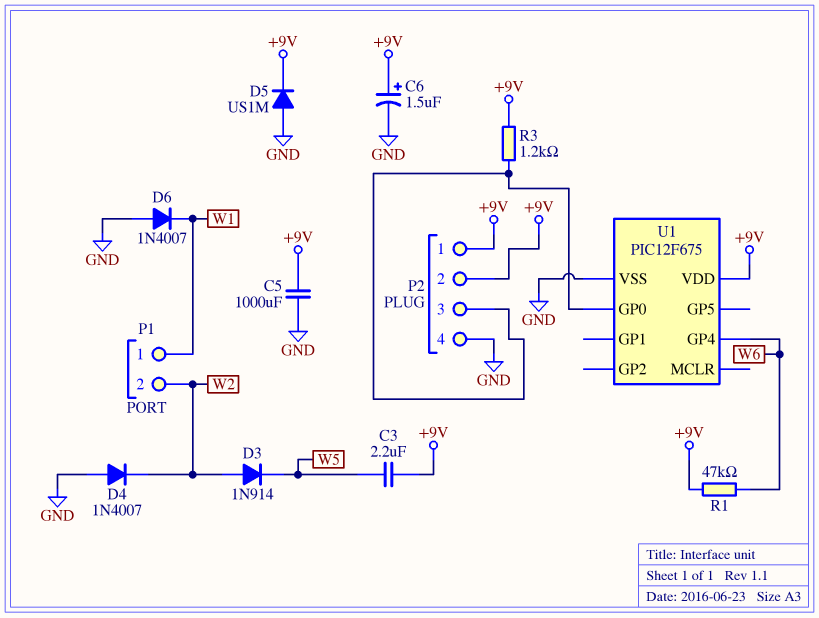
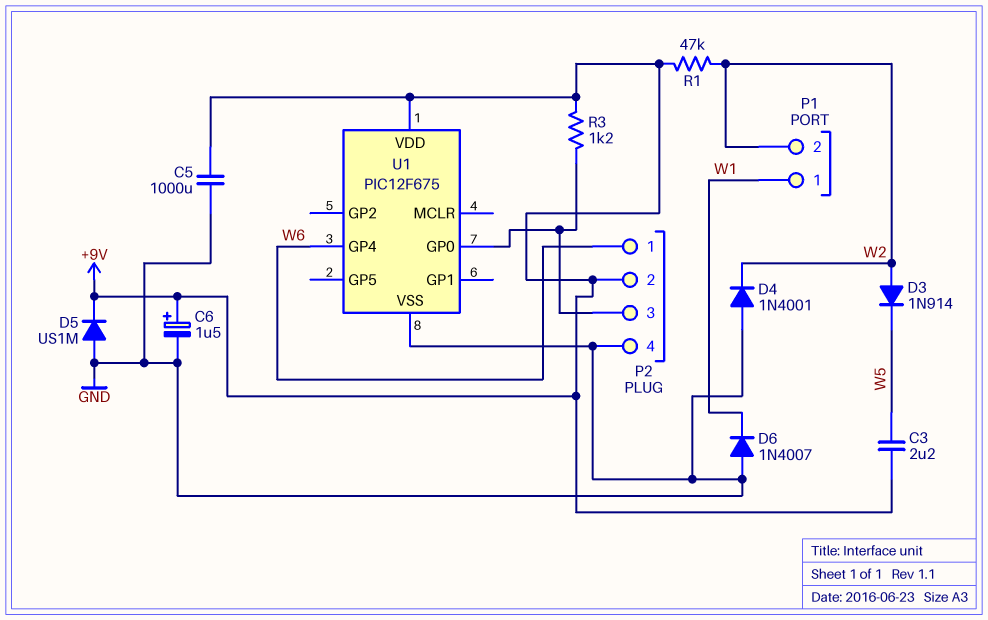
D4: diode 1N4007 (A GND, K W2) -> diode 1N4001 (A GND, K W2)
P2 pin 1: +9V -> W6
R1: 47k (+9V, W6) -> 47k (+9V, W2)

